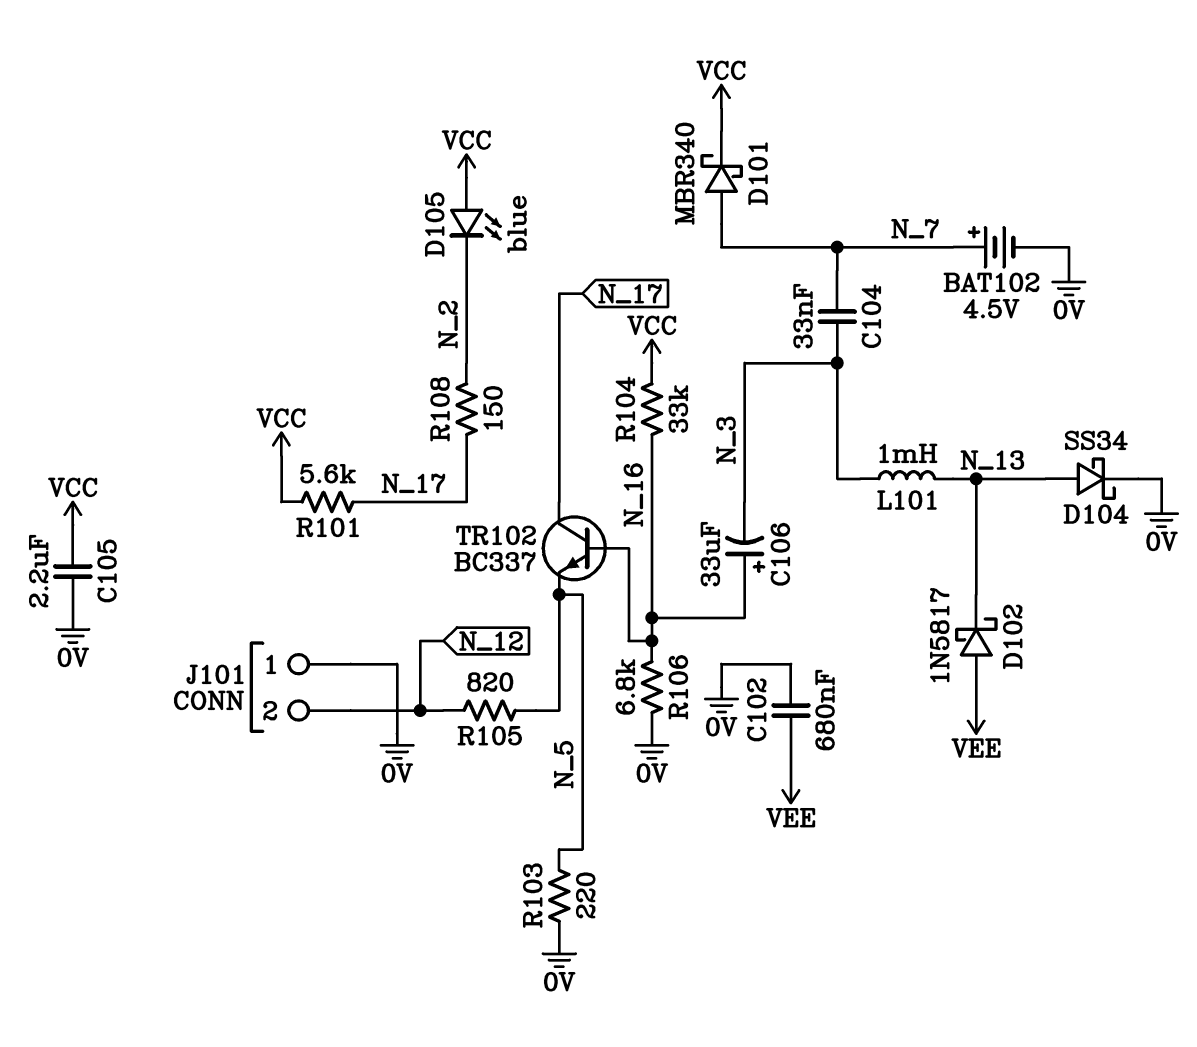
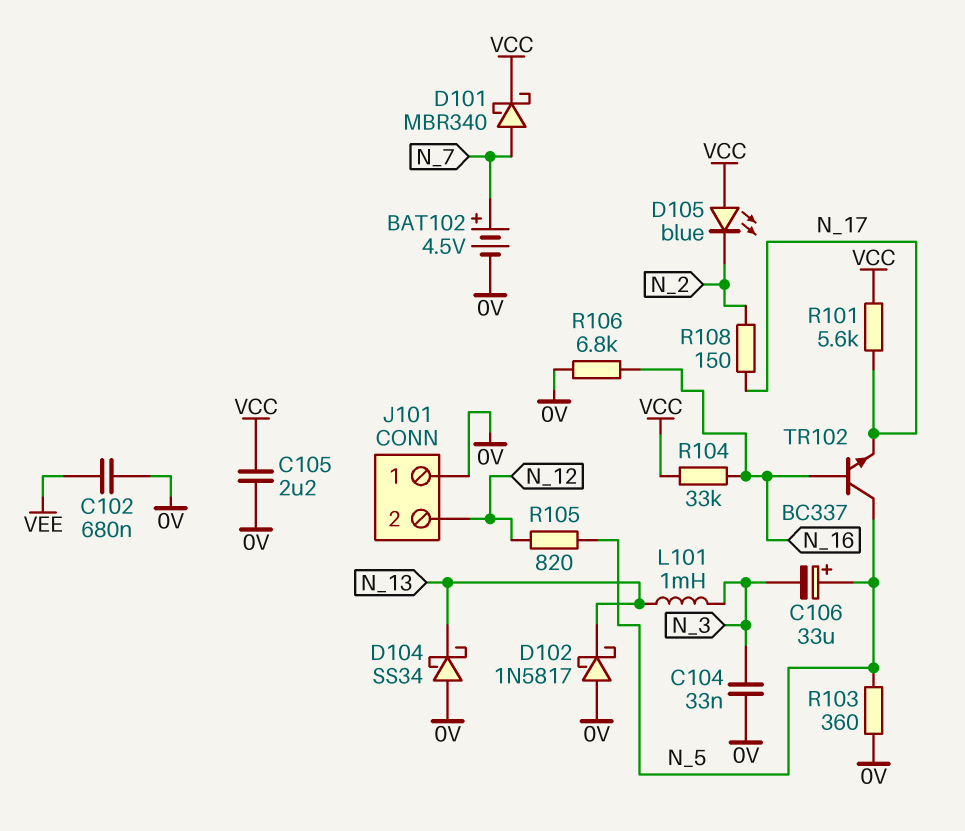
C104: 33nF (N_3, N_7) -> 33nF (0V, N_3)
C106: 33uF (plus N_16, minus N_3) -> 33uF (plus N_5, minus N_3)
D102: schottky 1N5817 (A VEE, K N_13) -> schottky 1N5817 (A 0V, K N_13)
D104: schottky SS34 (A N_13, K 0V) -> schottky SS34 (A 0V, K N_13)
R103: 220 (0V, N_5) -> 360 (0V, N_5)
TR102: NPN BC337 (B N_16, C N_17, E N_5) -> NPN BC337 (B N_16, C N_5, E N_17)

